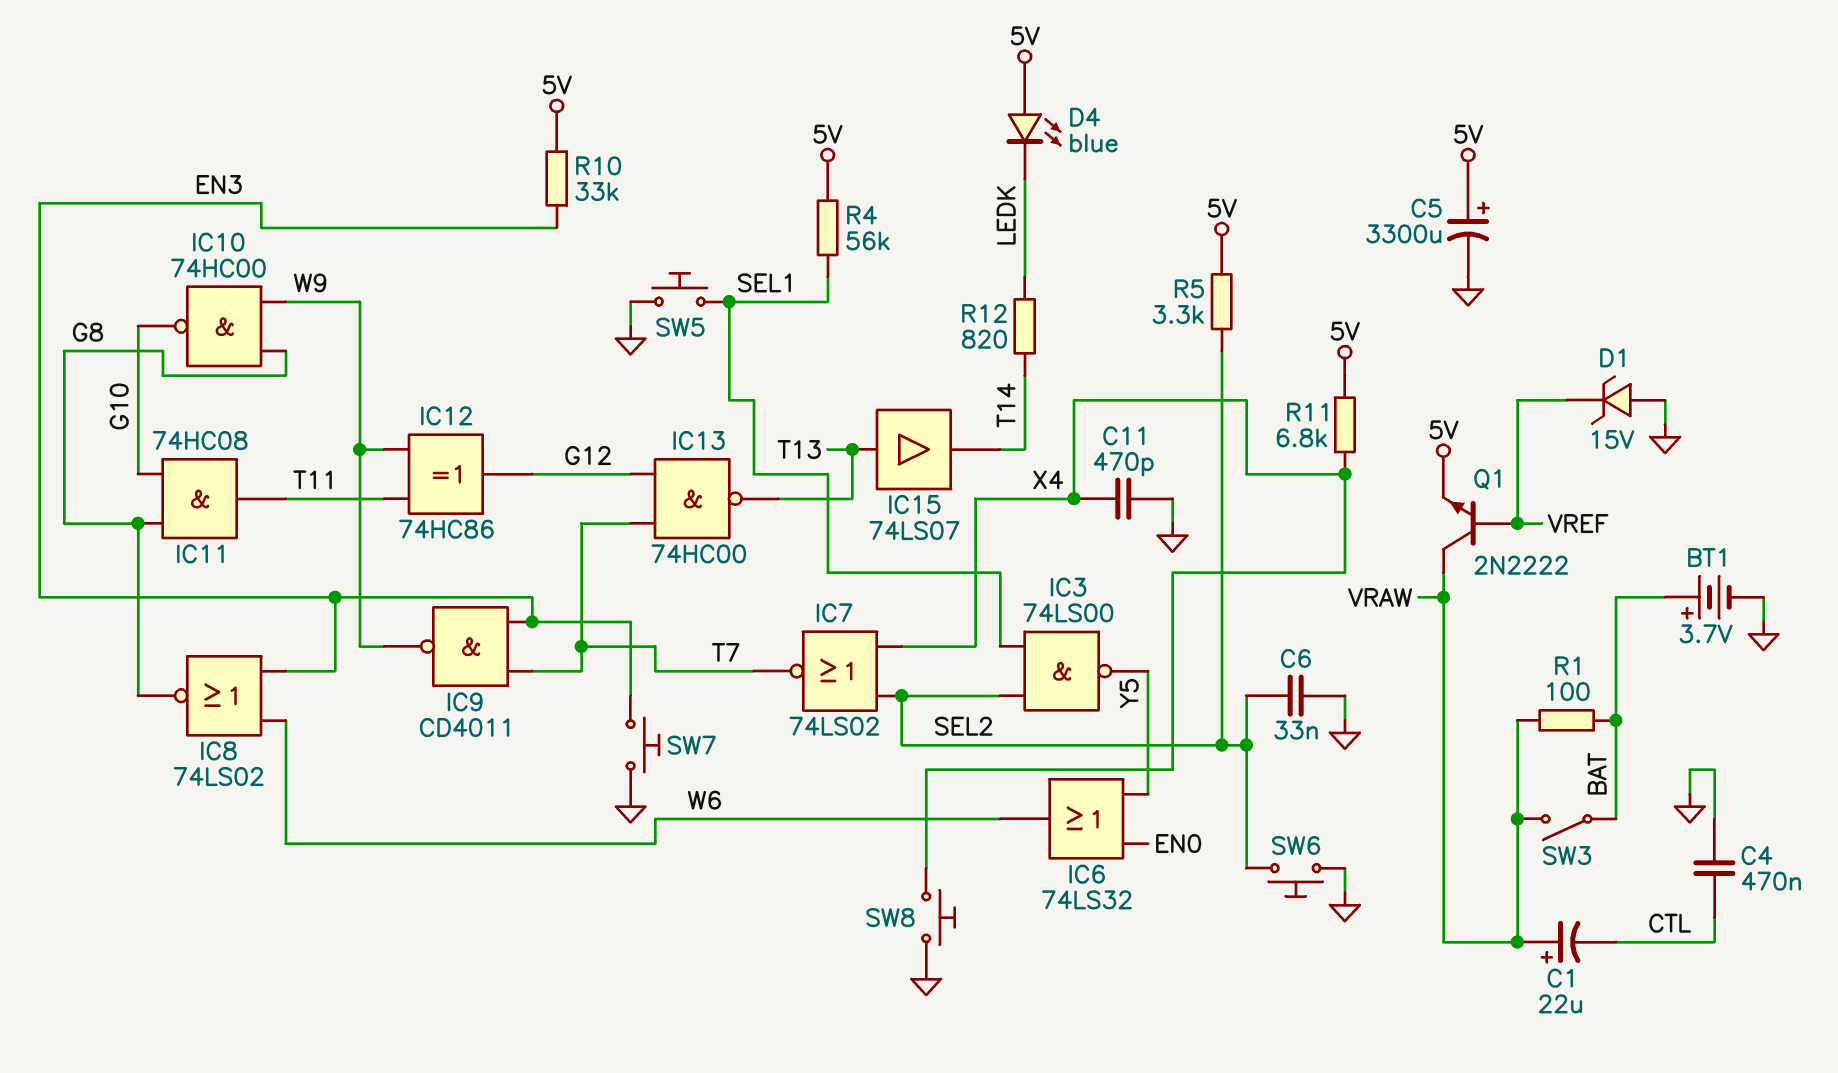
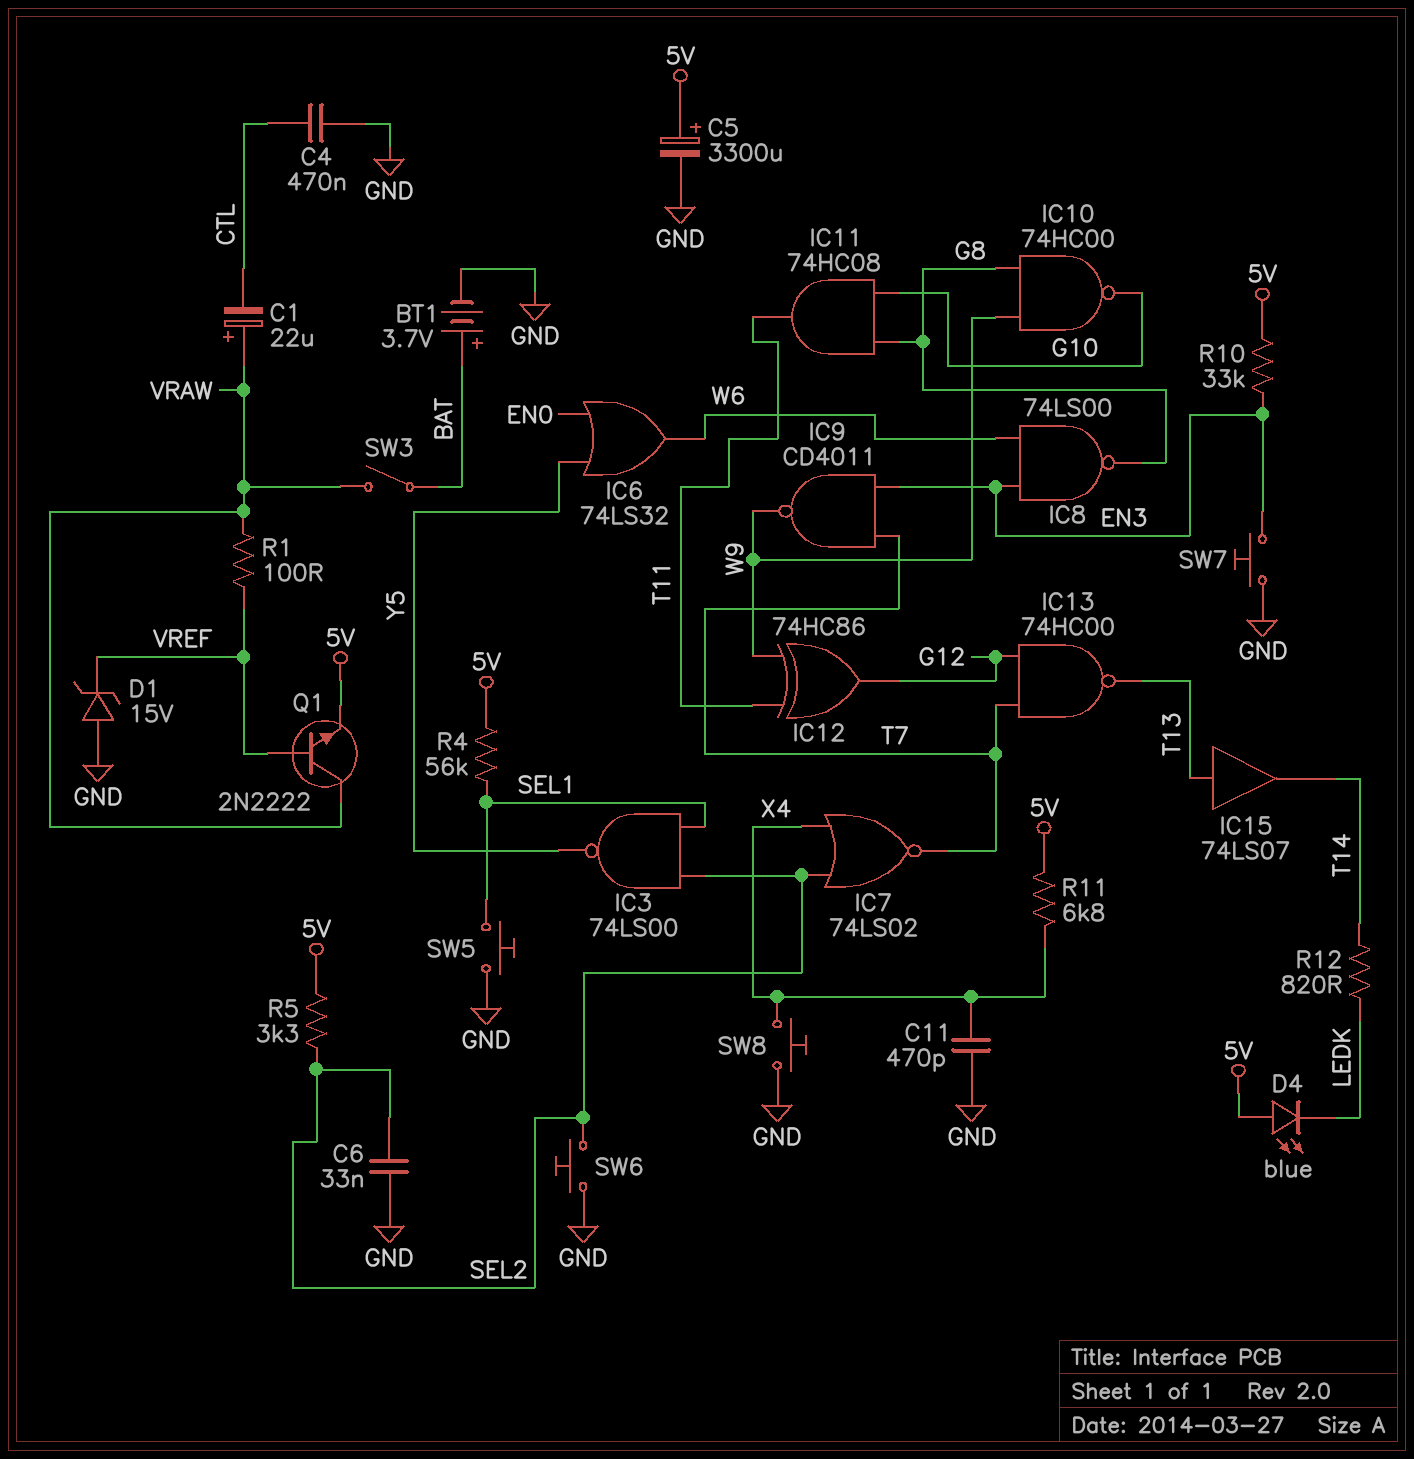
IC8: NOR 74LS02 (in EN3, in W6, out G8) -> NAND 74LS00 (in EN3, in W6, out G8)
R1: 100 (BAT, VRAW) -> 100 (VRAW, VREF)

